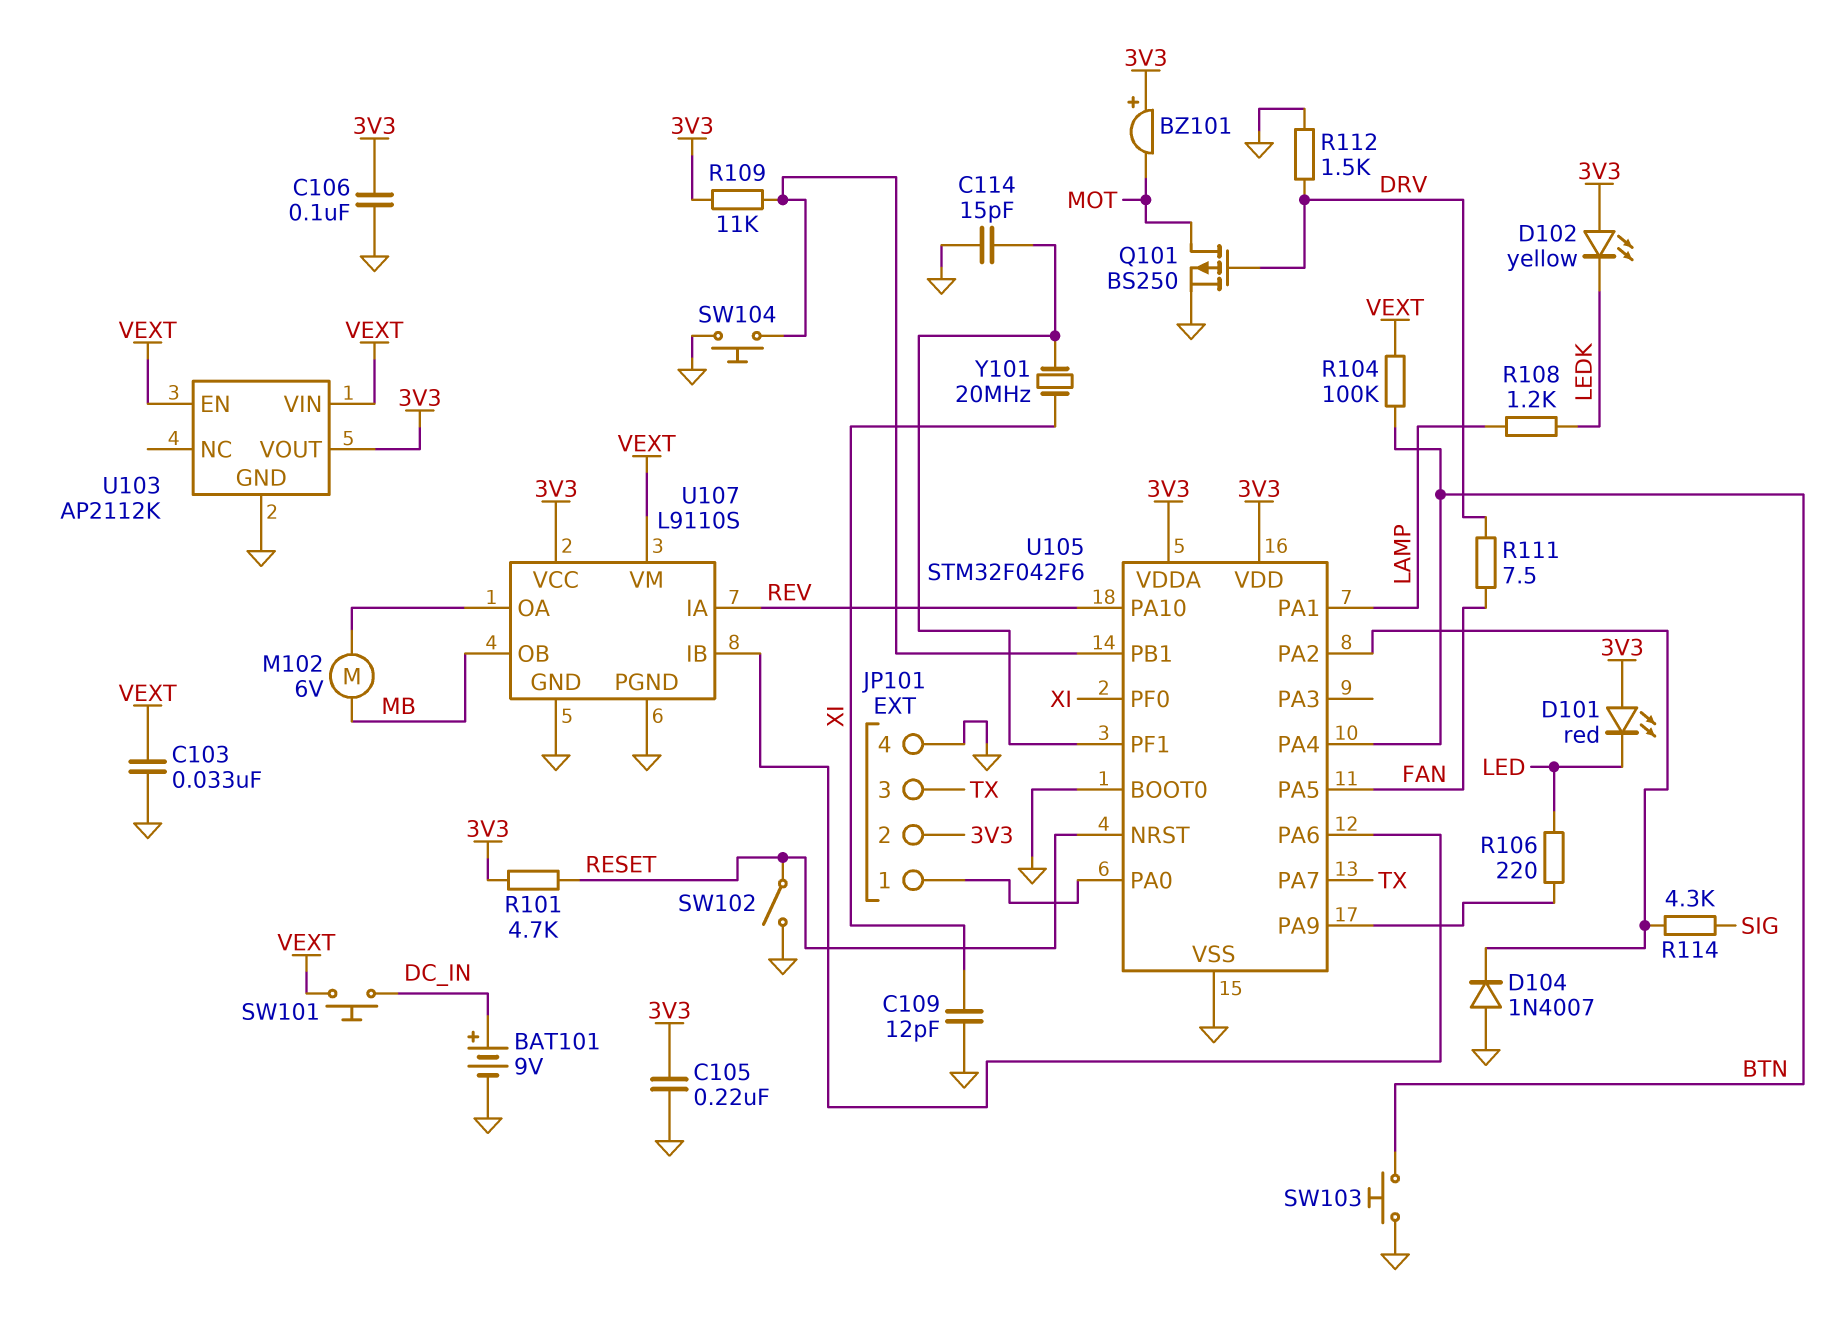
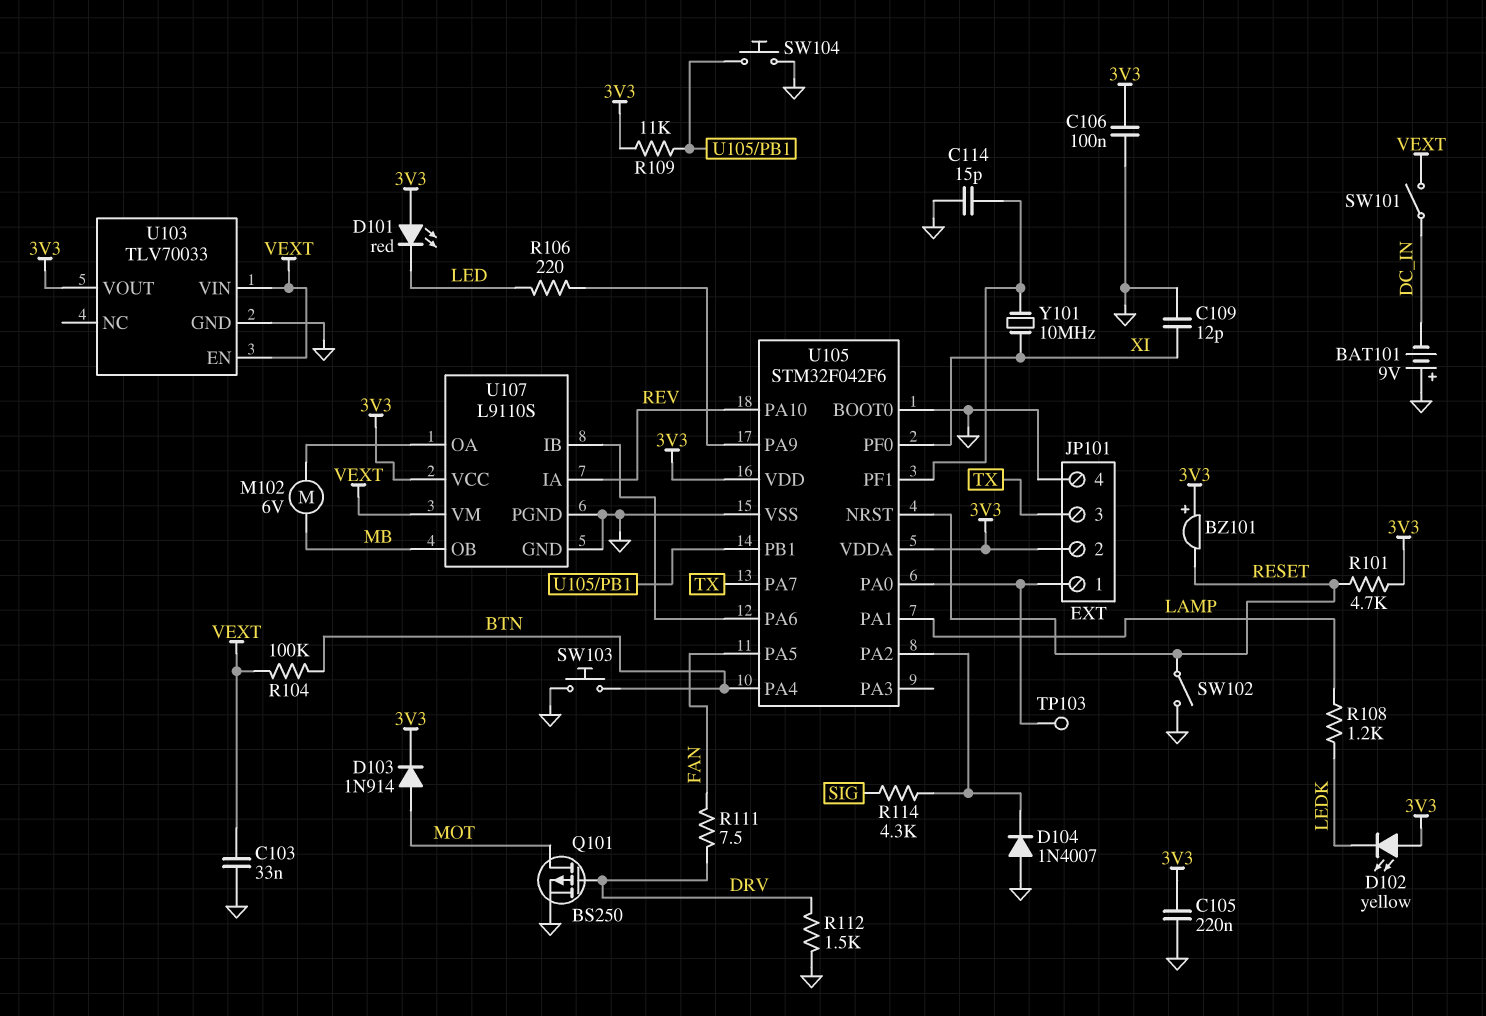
BAT101: 9V (plus DC_IN, minus GND) -> 9V (plus GND, minus DC_IN)
BZ101: buzzer (plus 3V3, minus MOT) -> buzzer (plus 3V3, minus RESET)
D103: none -> diode 1N914 (A MOT, K 3V3)
SW101: button (DC_IN, VEXT) -> switch (DC_IN, VEXT)
TP103: none -> test point (JP101/1)
U103: AP2112K -> TLV70033
Y101: 20MHz (U105/PF1, XI) -> 10MHz (U105/PF1, XI)

